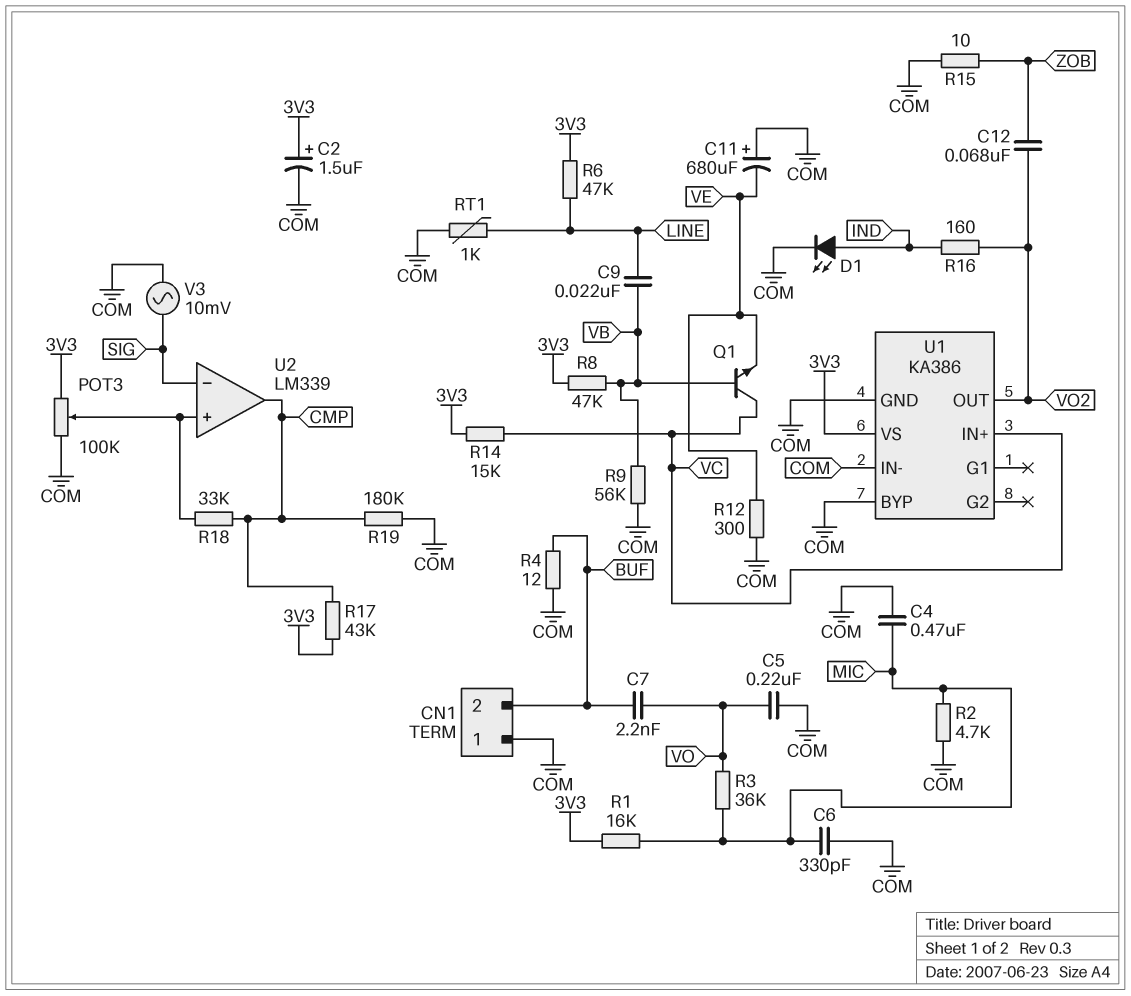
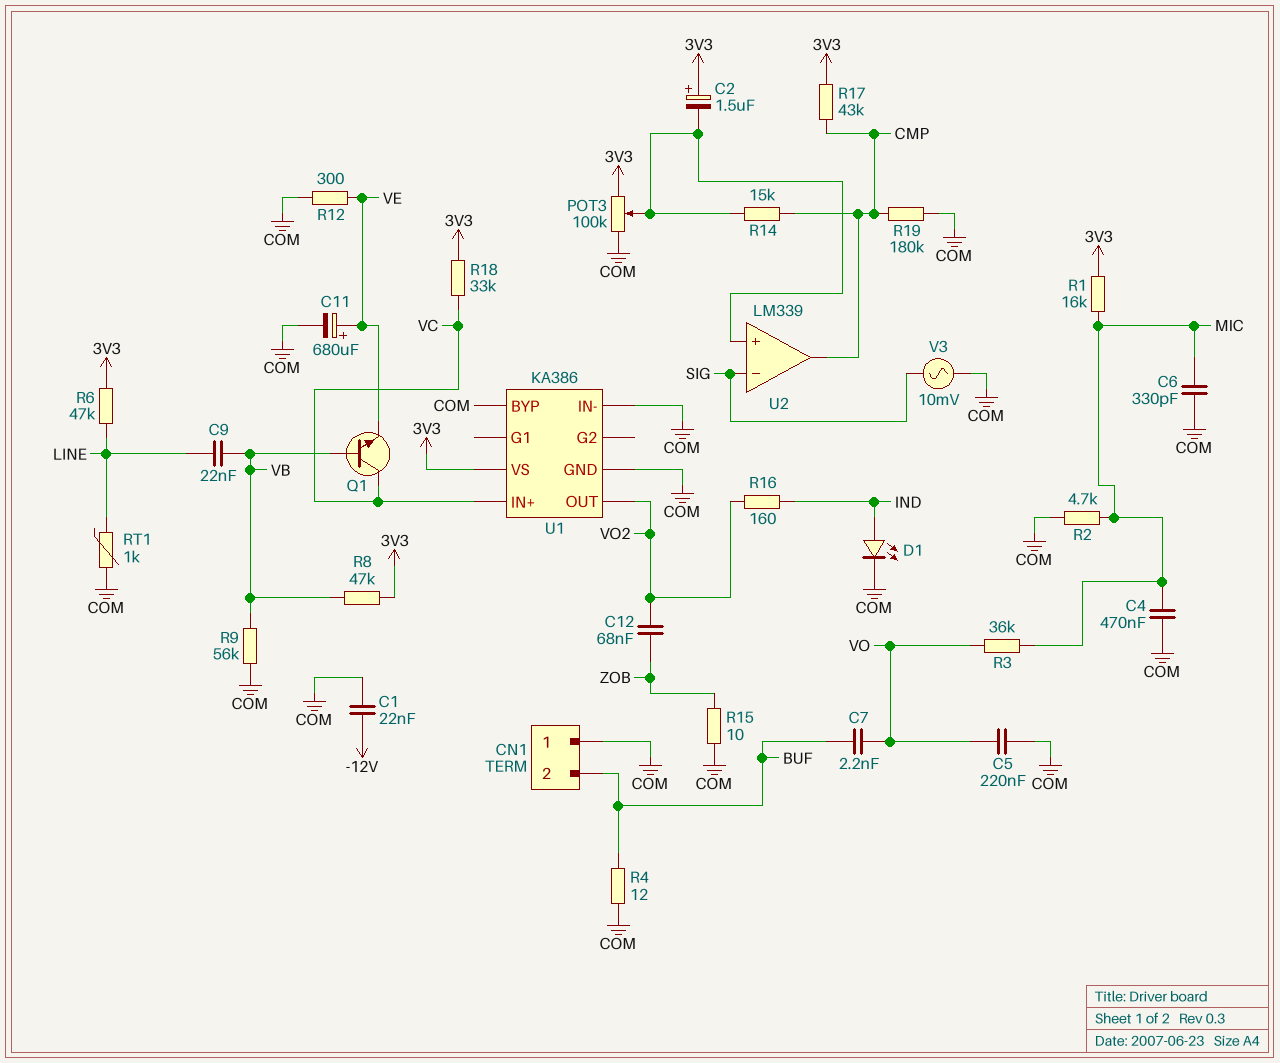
C1: none -> 22nF (-12V, COM)
C2: 1.5uF (plus 3V3, minus COM) -> 1.5uF (plus 3V3, minus U2/in+)
C11: 680uF (plus COM, minus VE) -> 680uF (plus VE, minus COM)
R14: 15k (3V3, VC) -> 15k (CMP, U2/in+)
R18: 33k (CMP, U2/in+) -> 33k (3V3, VC)

